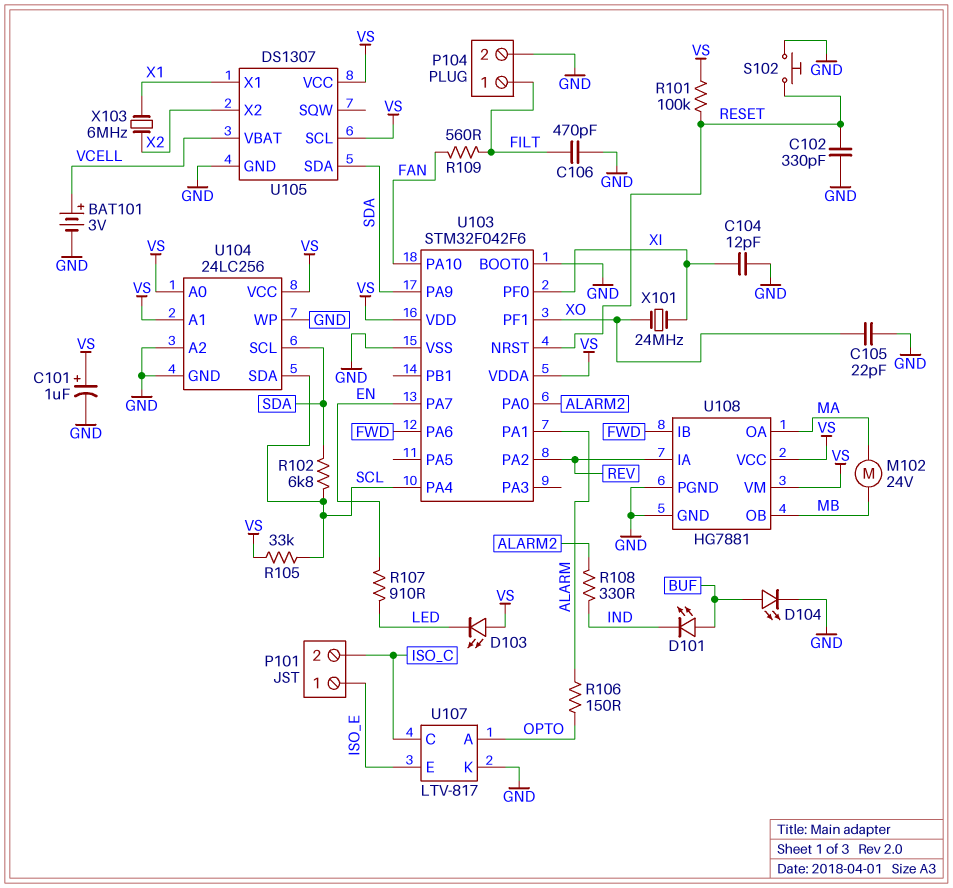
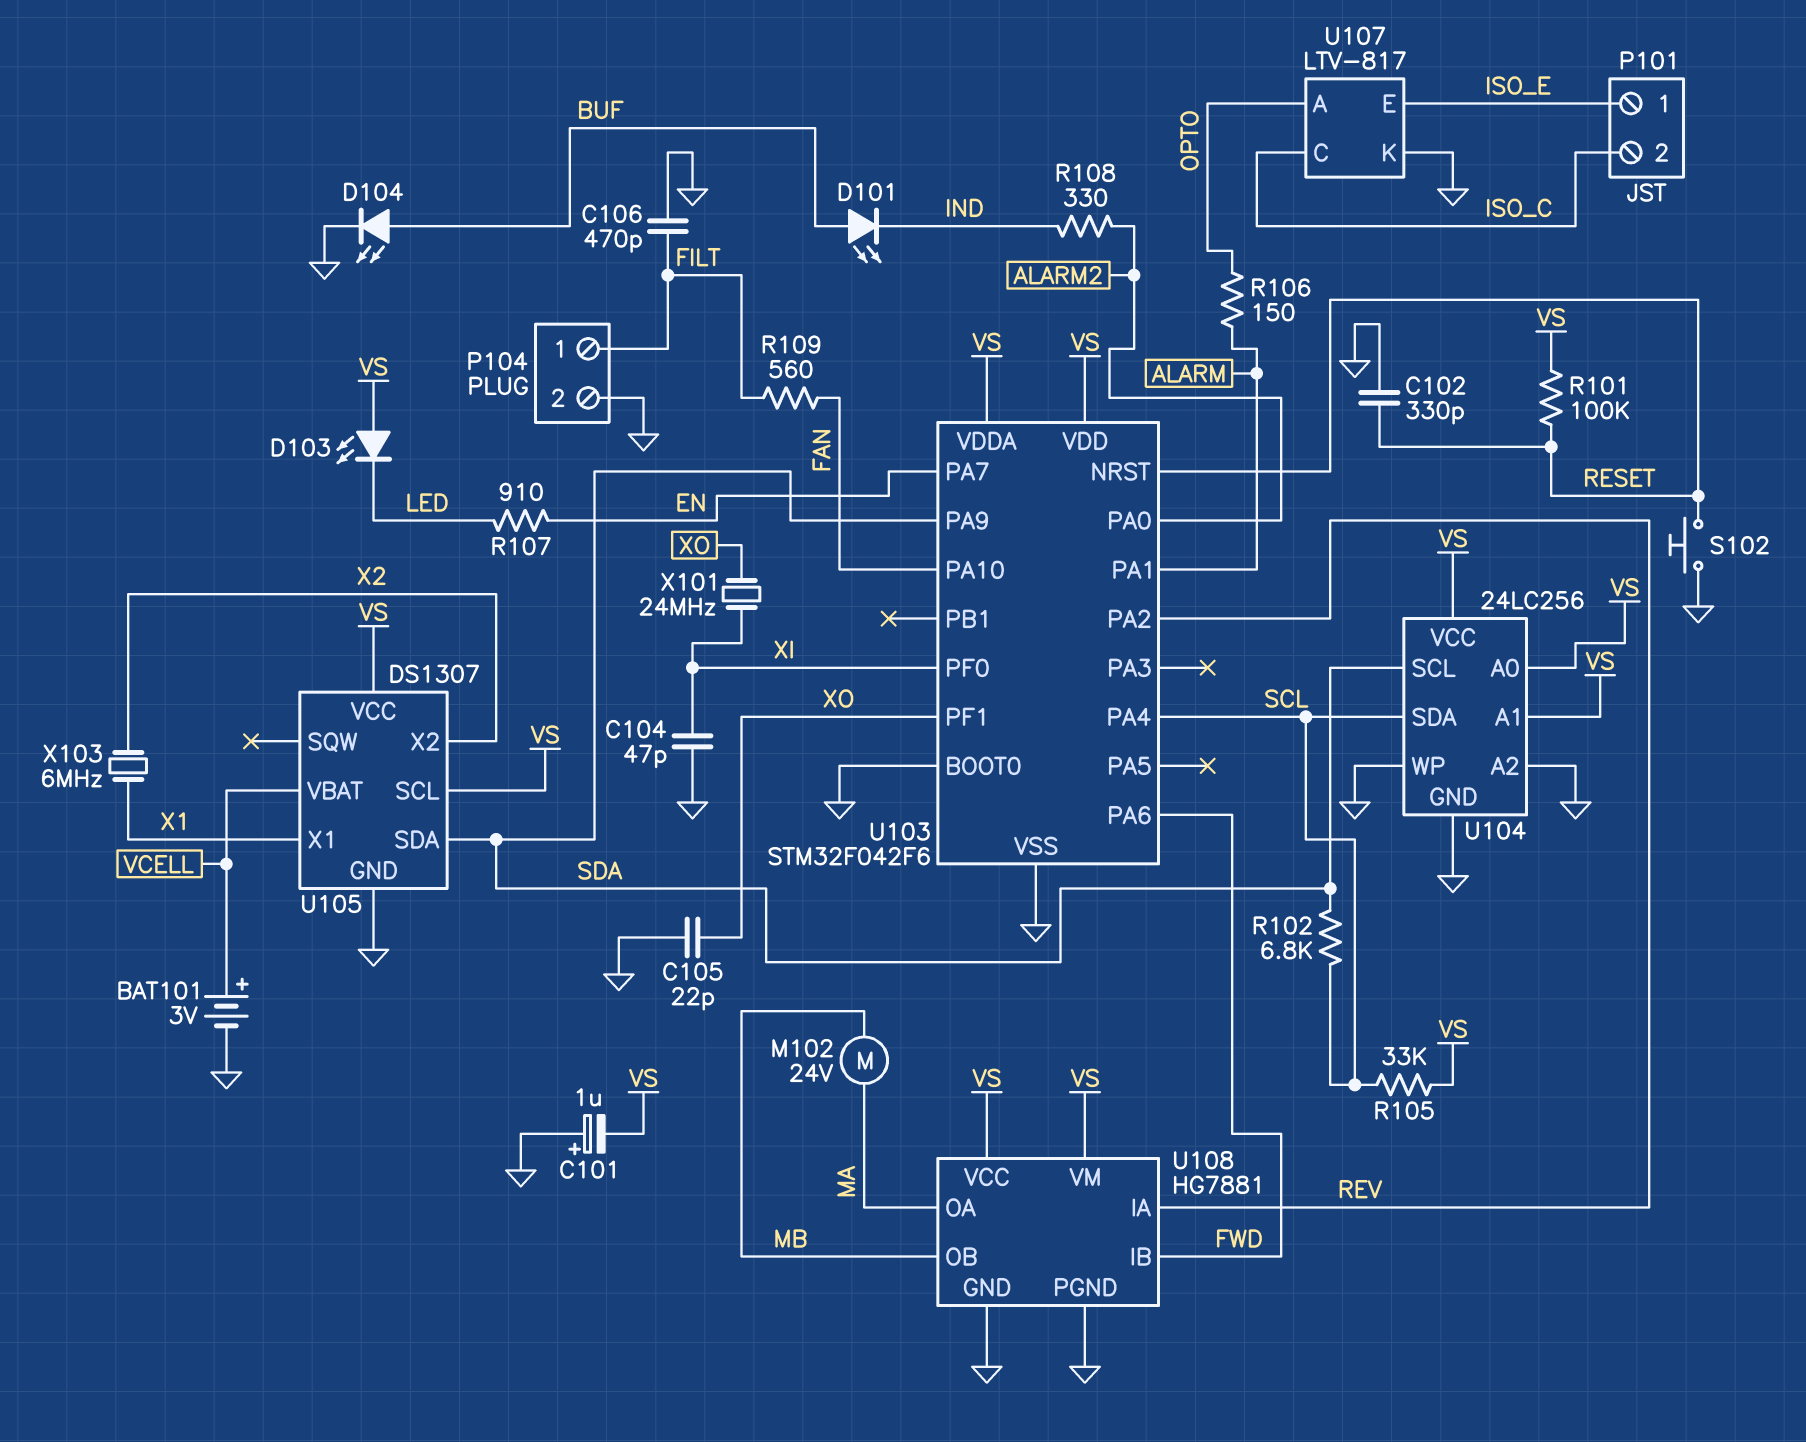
C101: 1uF (plus VS, minus GND) -> 1uF (plus GND, minus VS)
C104: 12pF (GND, XI) -> 47pF (GND, XI)

